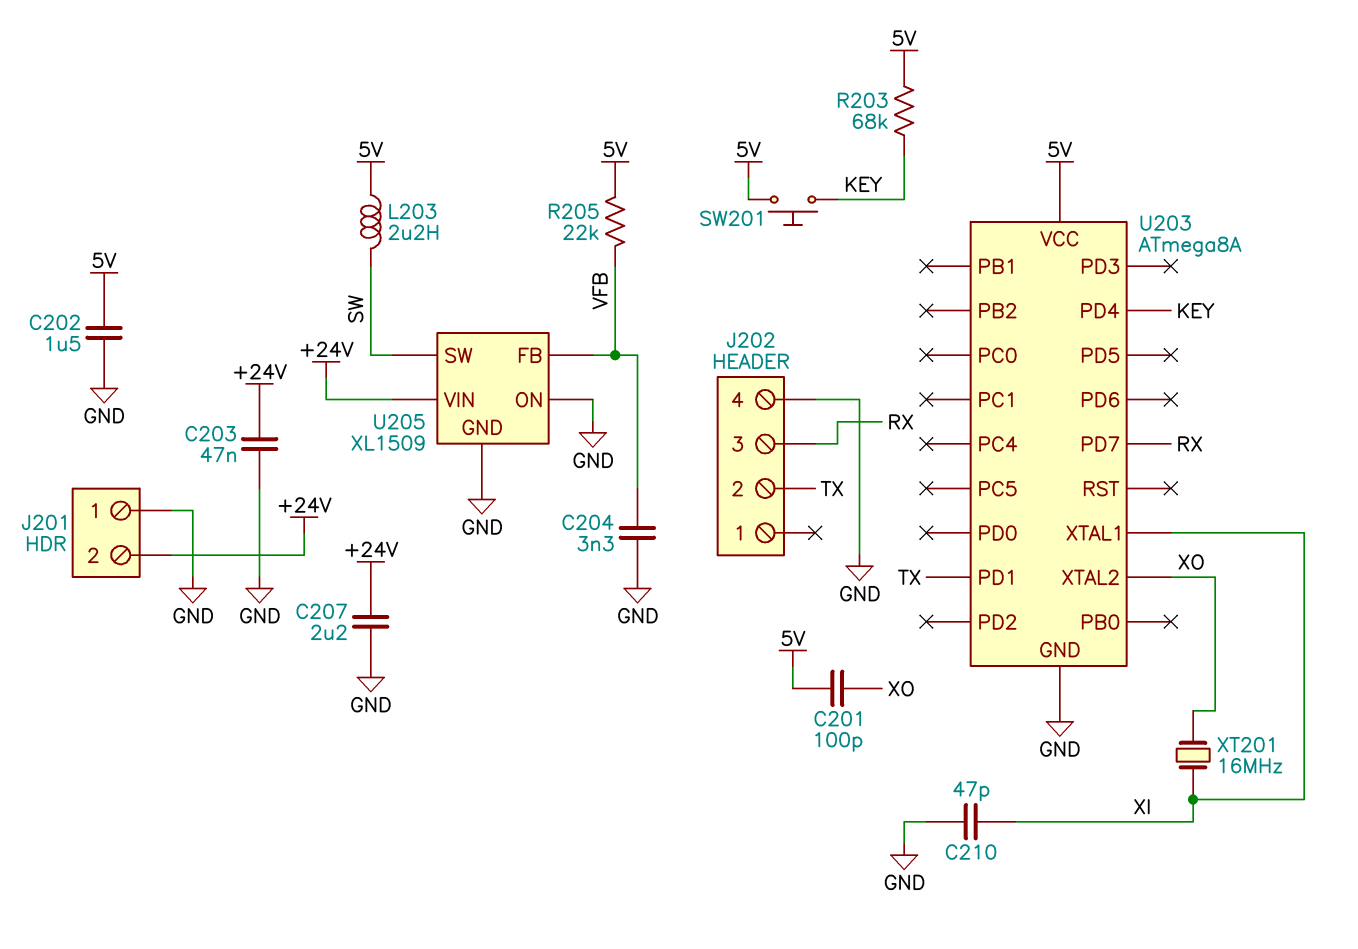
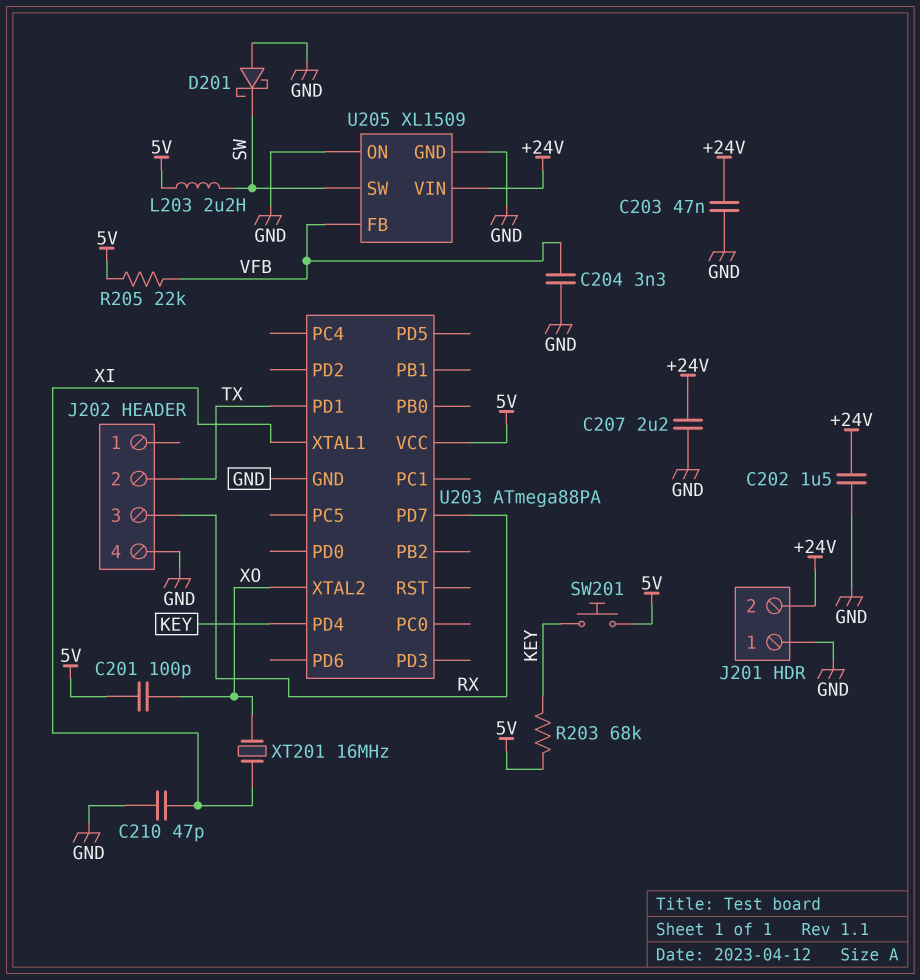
C202: 1.5uF (5V, GND) -> 1.5uF (+24V, GND)
D201: none -> schottky (A GND, K SW)
U203: ATmega8A -> ATmega88PA

